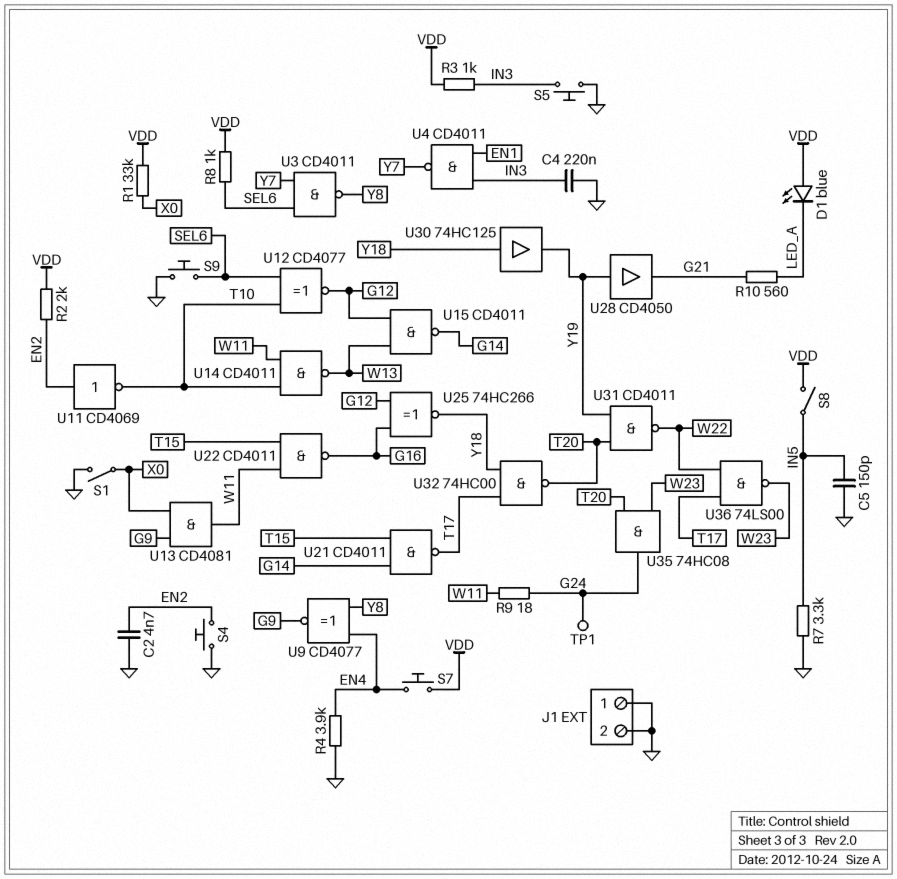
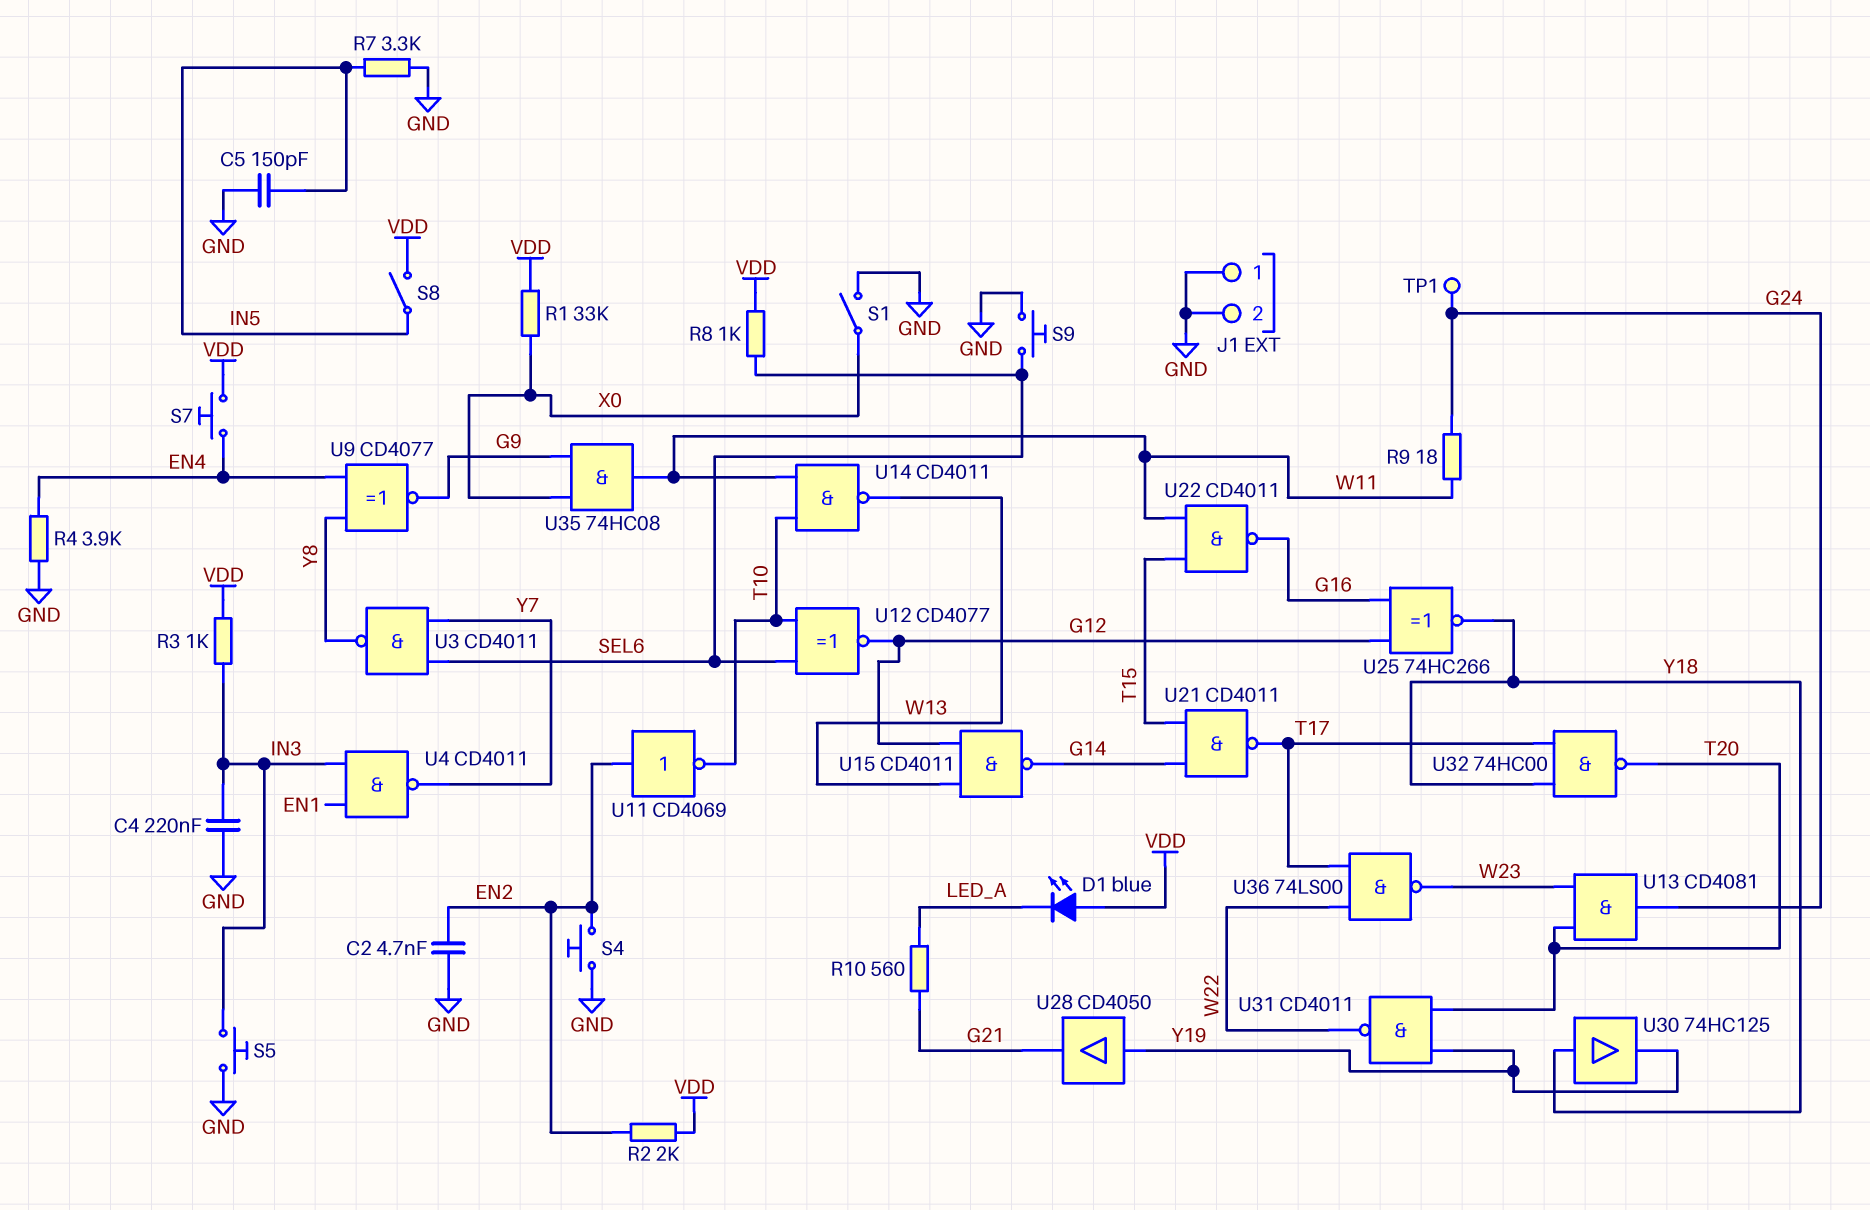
U13: AND CD4081 (in G9, in X0, out W11) -> AND CD4081 (in T20, in W23, out G24)
U35: AND 74HC08 (in T20, in W23, out G24) -> AND 74HC08 (in G9, in X0, out W11)

